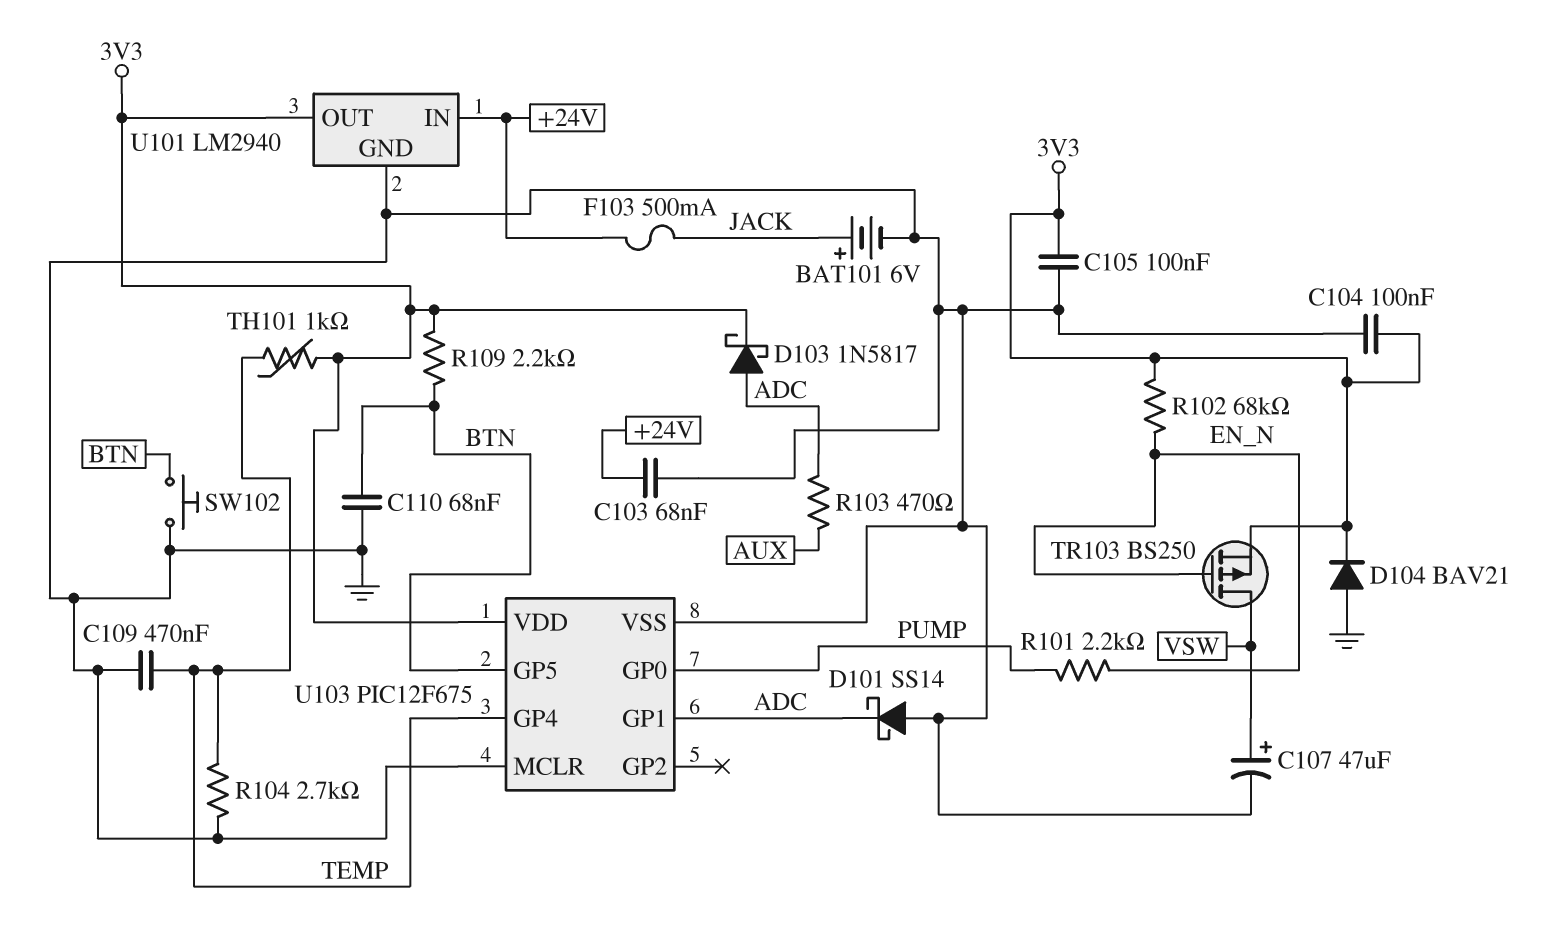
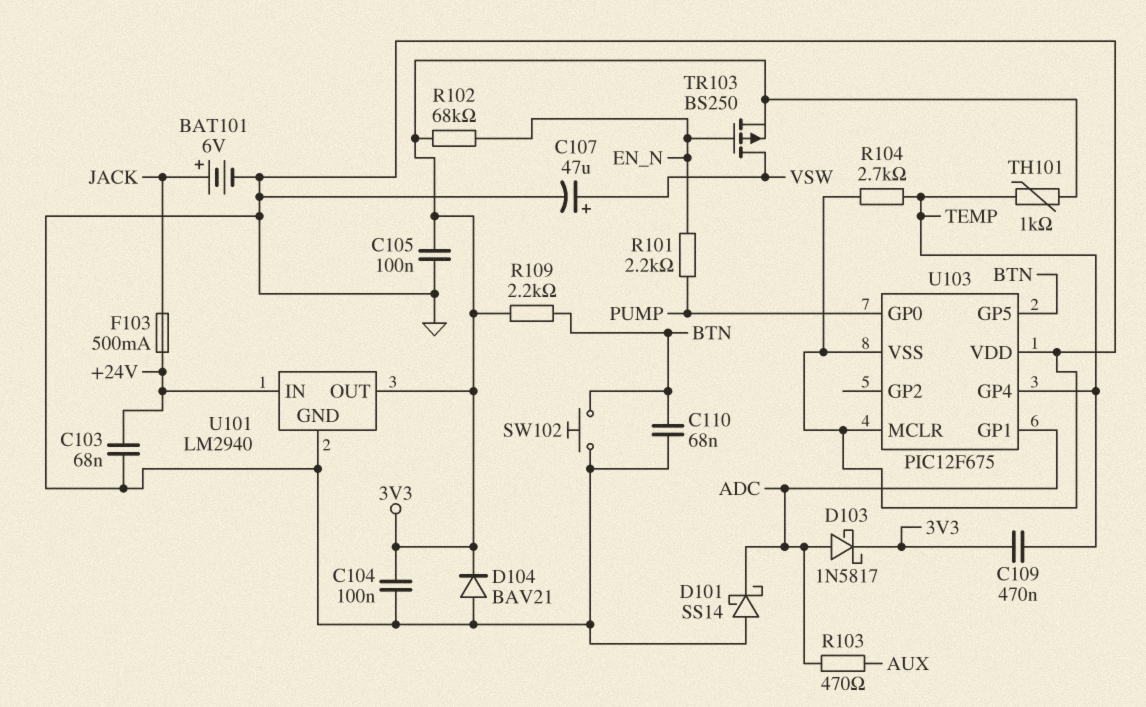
C109: 470nF (GND, TEMP) -> 470nF (3V3, TEMP)
U103 pin VDD: 3V3 -> GND

